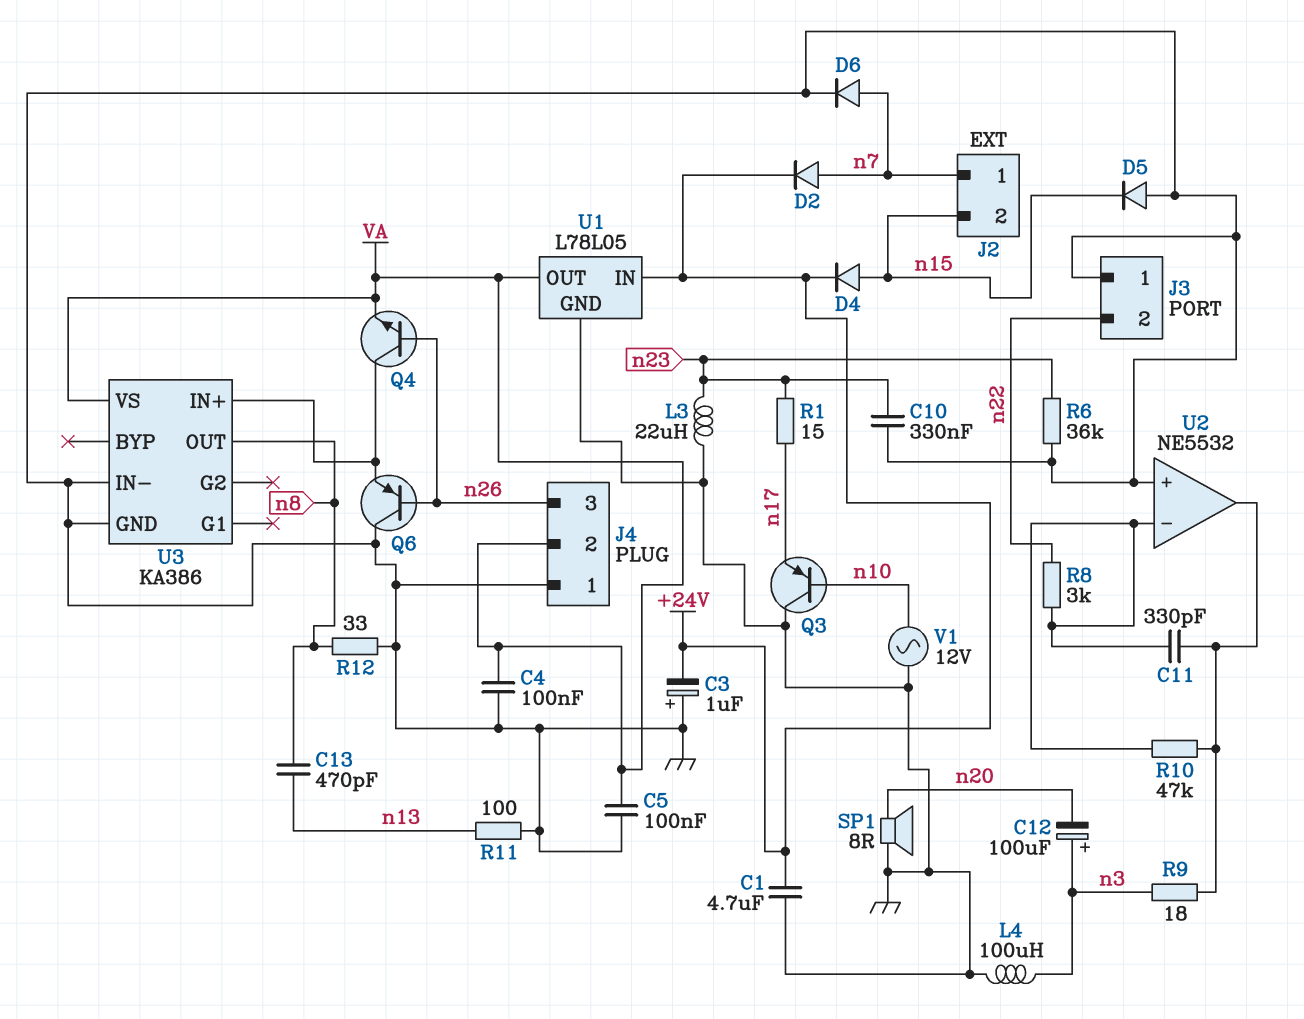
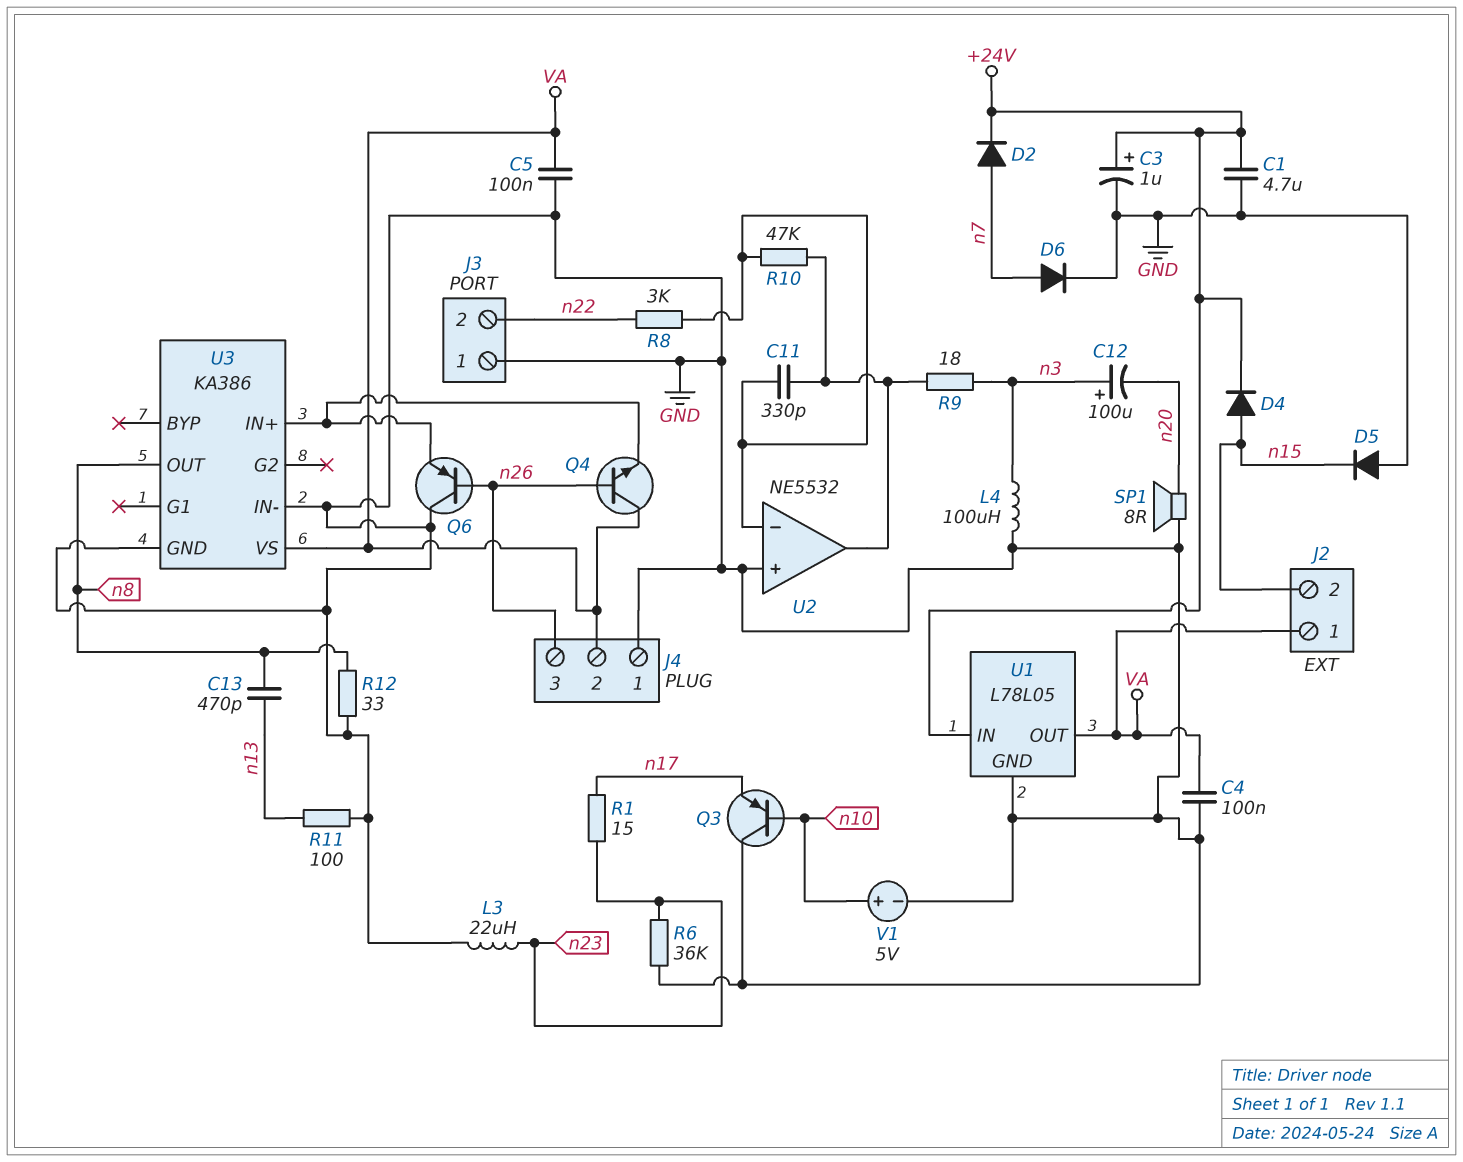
C3: 1uF (plus GND, minus +24V) -> 1uF (plus +24V, minus GND)
C10: 330nF (GND, n23) -> none
J2 pin 1: n7 -> VA
Q4: NPN (B n26, C U3/IN+, E VA) -> NPN (B n26, C VA, E U3/IN+)
V1: AC 12V (GND, n10) -> 5V (plus n10, minus GND)

